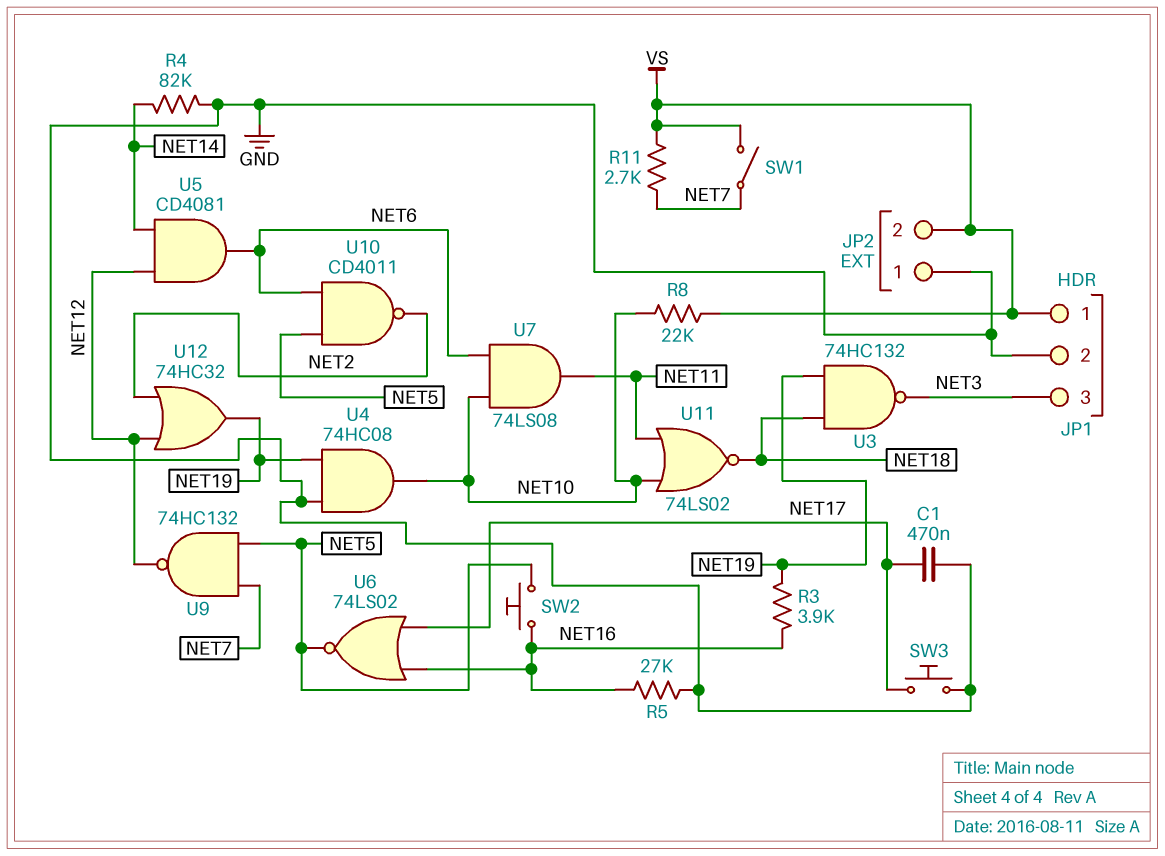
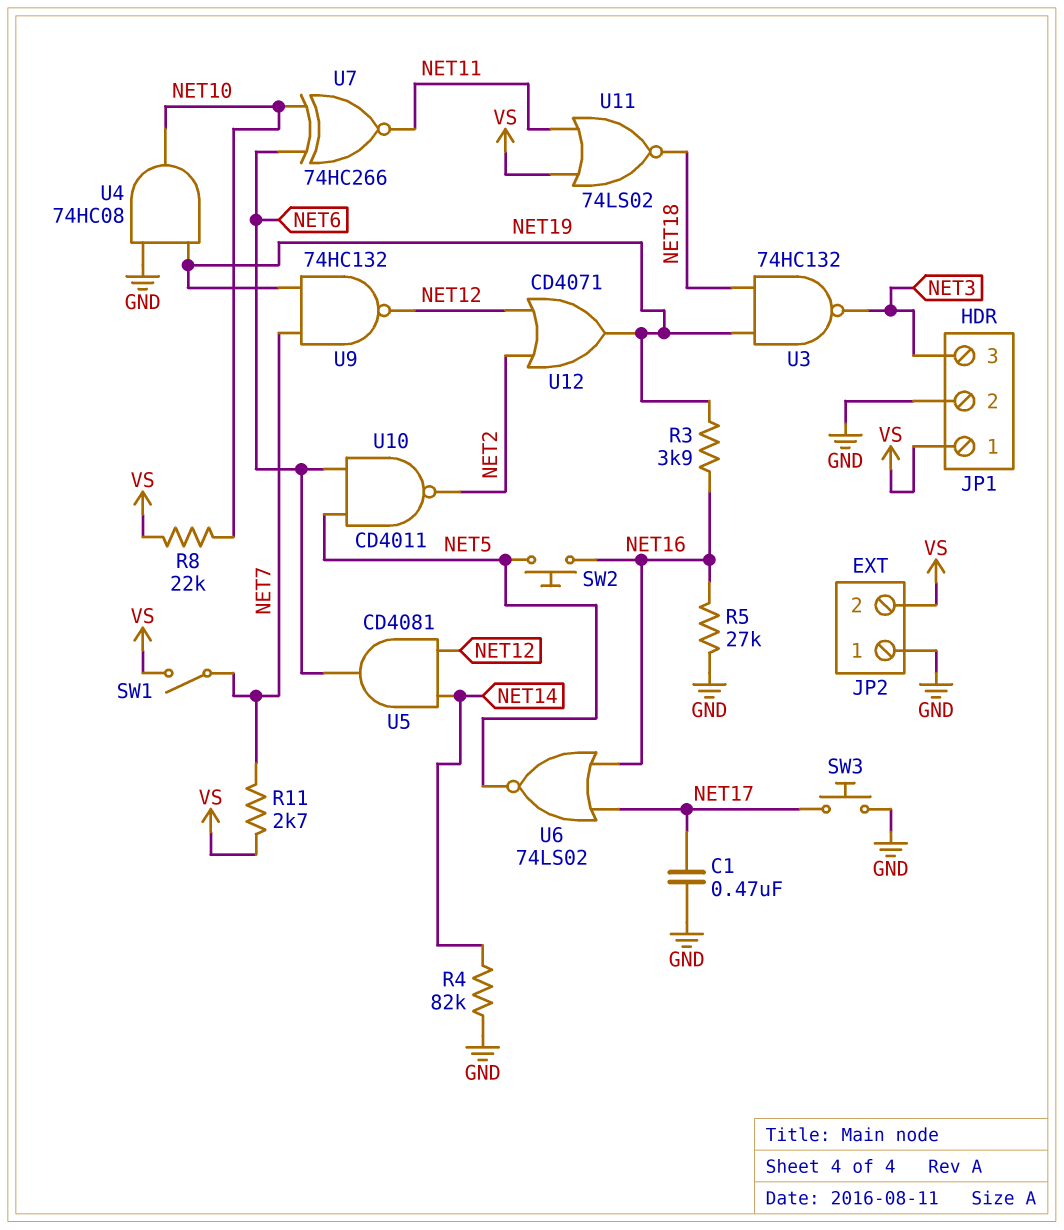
U7: AND 74LS08 (in NET6, in NET10, out NET11) -> XNOR 74HC266 (in NET6, in NET10, out NET11)
U9: NAND 74HC132 (in NET5, in NET7, out NET12) -> NAND 74HC132 (in NET7, in NET19, out NET12)
U11: NOR 74LS02 (in NET10, in NET11, out NET18) -> NOR 74LS02 (in NET11, in VS, out NET18)
U12: OR 74HC32 (in NET2, in NET12, out NET19) -> OR CD4071 (in NET2, in NET12, out NET19)

